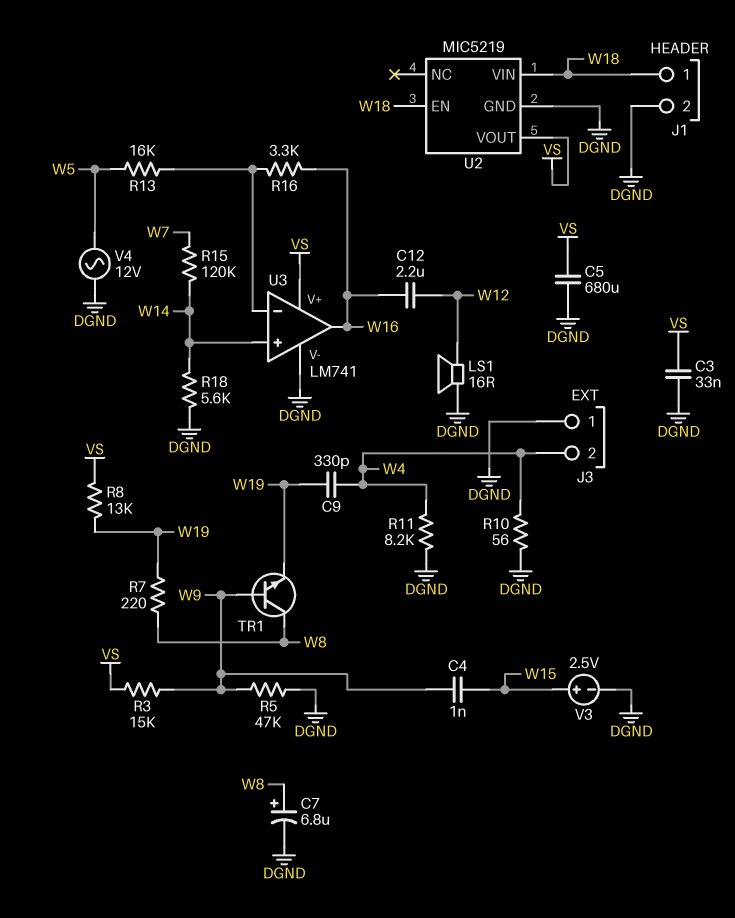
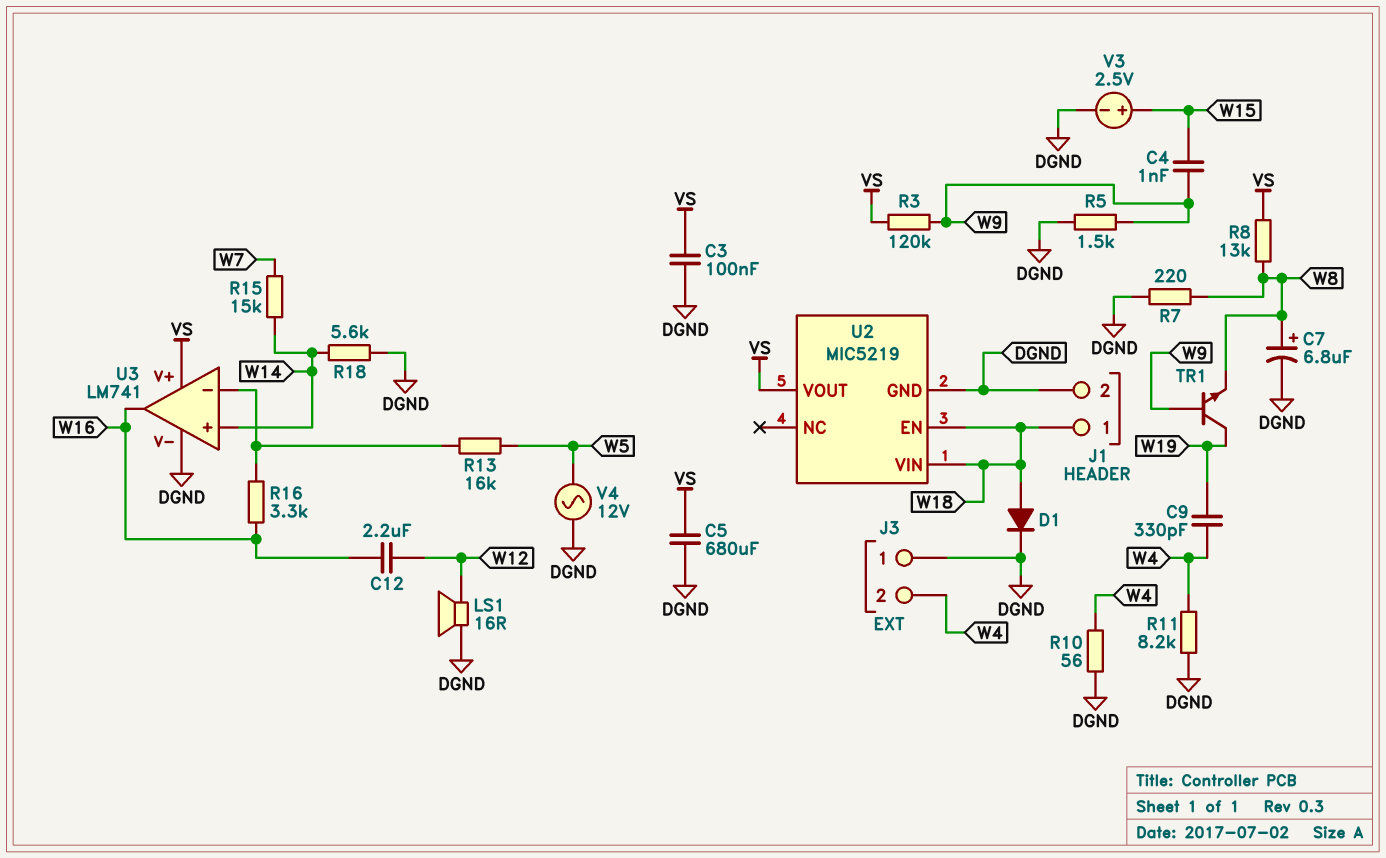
C3: 33nF (DGND, VS) -> 100nF (DGND, VS)
D1: none -> diode (A W18, K DGND)
R3: 15k (VS, W9) -> 120k (VS, W9)
R5: 47k (DGND, W9) -> 1.5k (DGND, W9)
R7: 220 (W8, W19) -> 220 (DGND, W8)
R8: 13k (VS, W19) -> 13k (VS, W8)
R15: 120k (W7, W14) -> 15k (W7, W14)
TR1: NPN (B W9, C W8, E W19) -> NPN (B W9, C W19, E W8)

